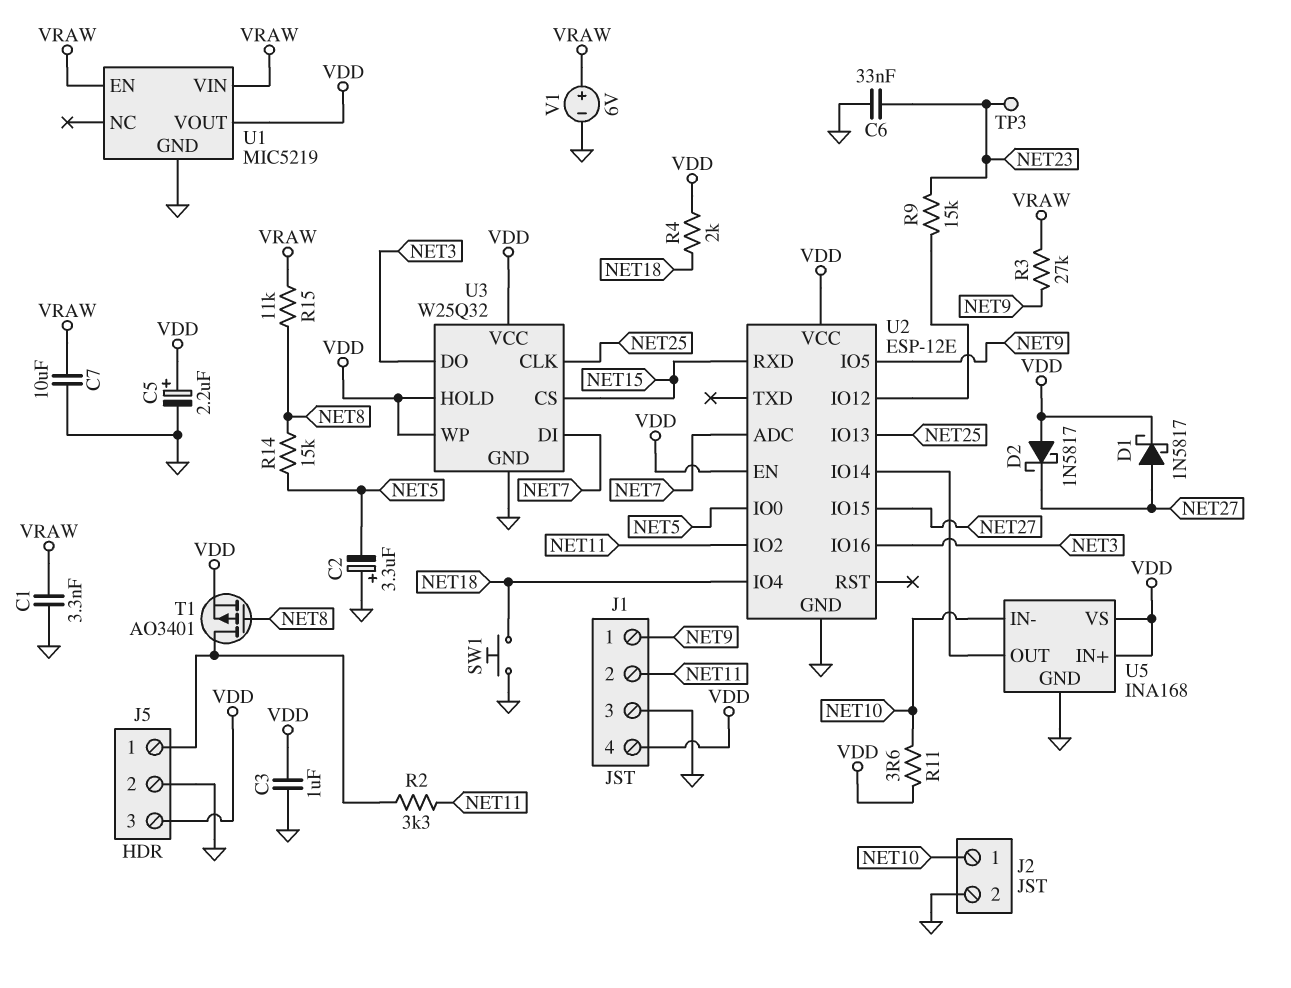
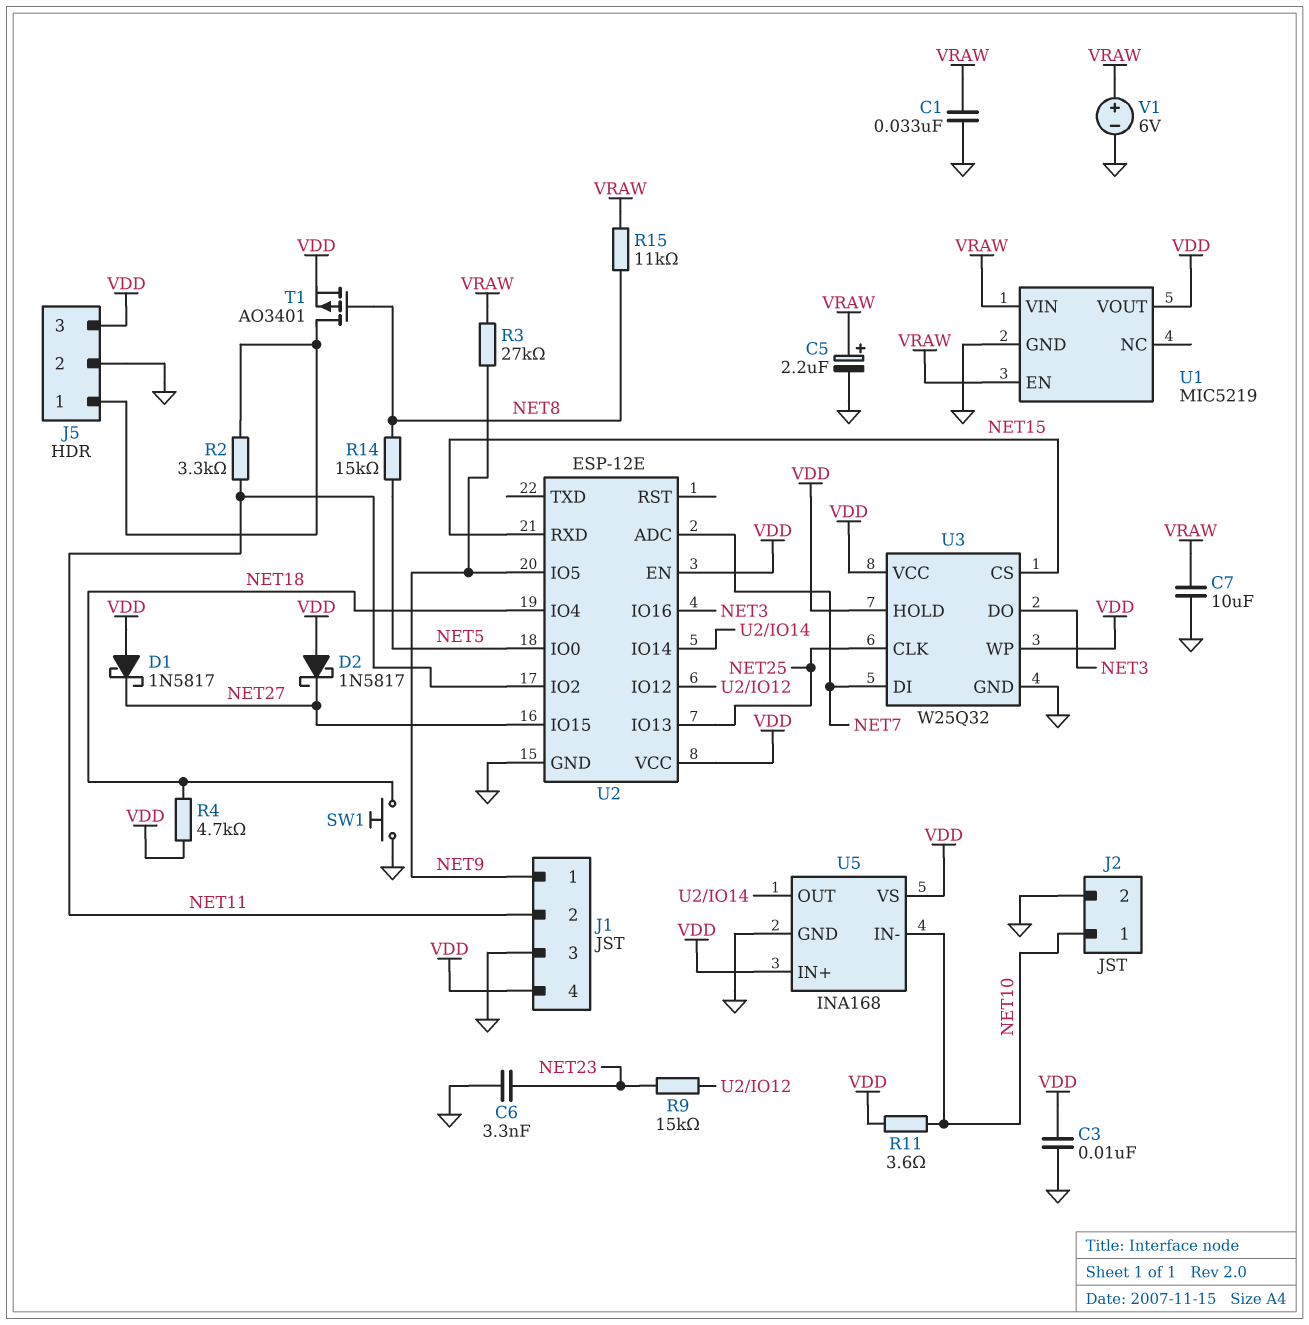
C1: 3.3nF (GND, VRAW) -> 33nF (GND, VRAW)
C2: 3.3uF (plus GND, minus NET5) -> none
C3: 1uF (GND, VDD) -> 10nF (GND, VDD)
C5: 2.2uF (plus VDD, minus GND) -> 2.2uF (plus VRAW, minus GND)
C6: 33nF (GND, NET23) -> 3.3nF (GND, NET23)
D1: schottky 1N5817 (A NET27, K VDD) -> schottky 1N5817 (A VDD, K NET27)
R4: 2k (NET18, VDD) -> 4.7k (NET18, VDD)
TP3: test point (NET23) -> none

